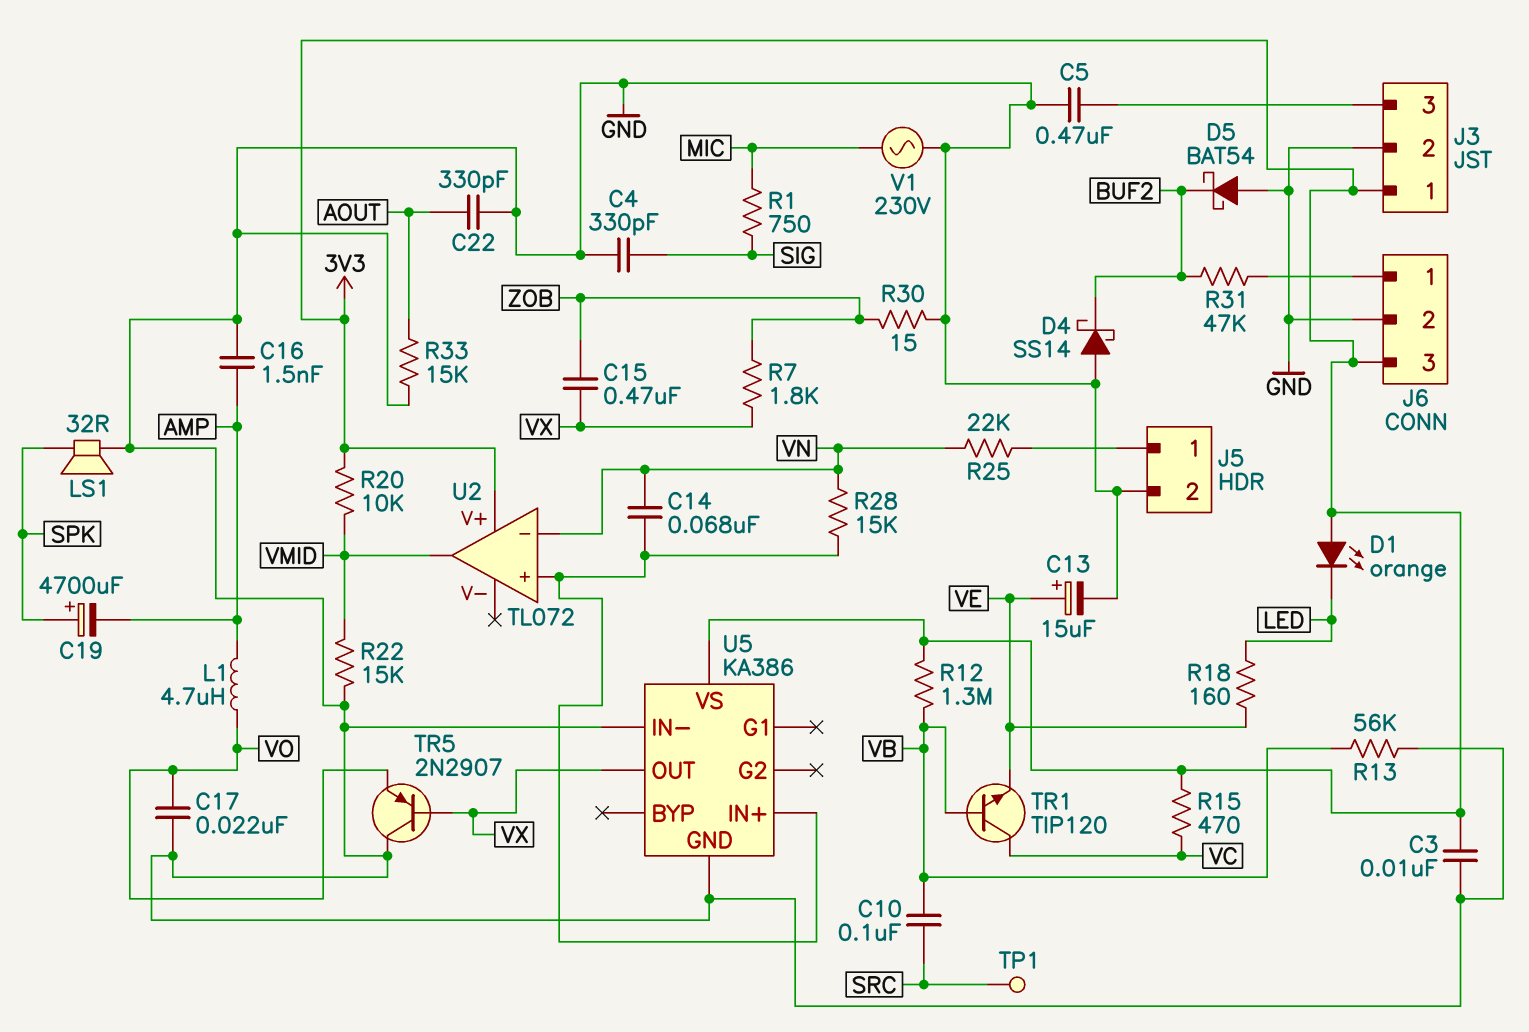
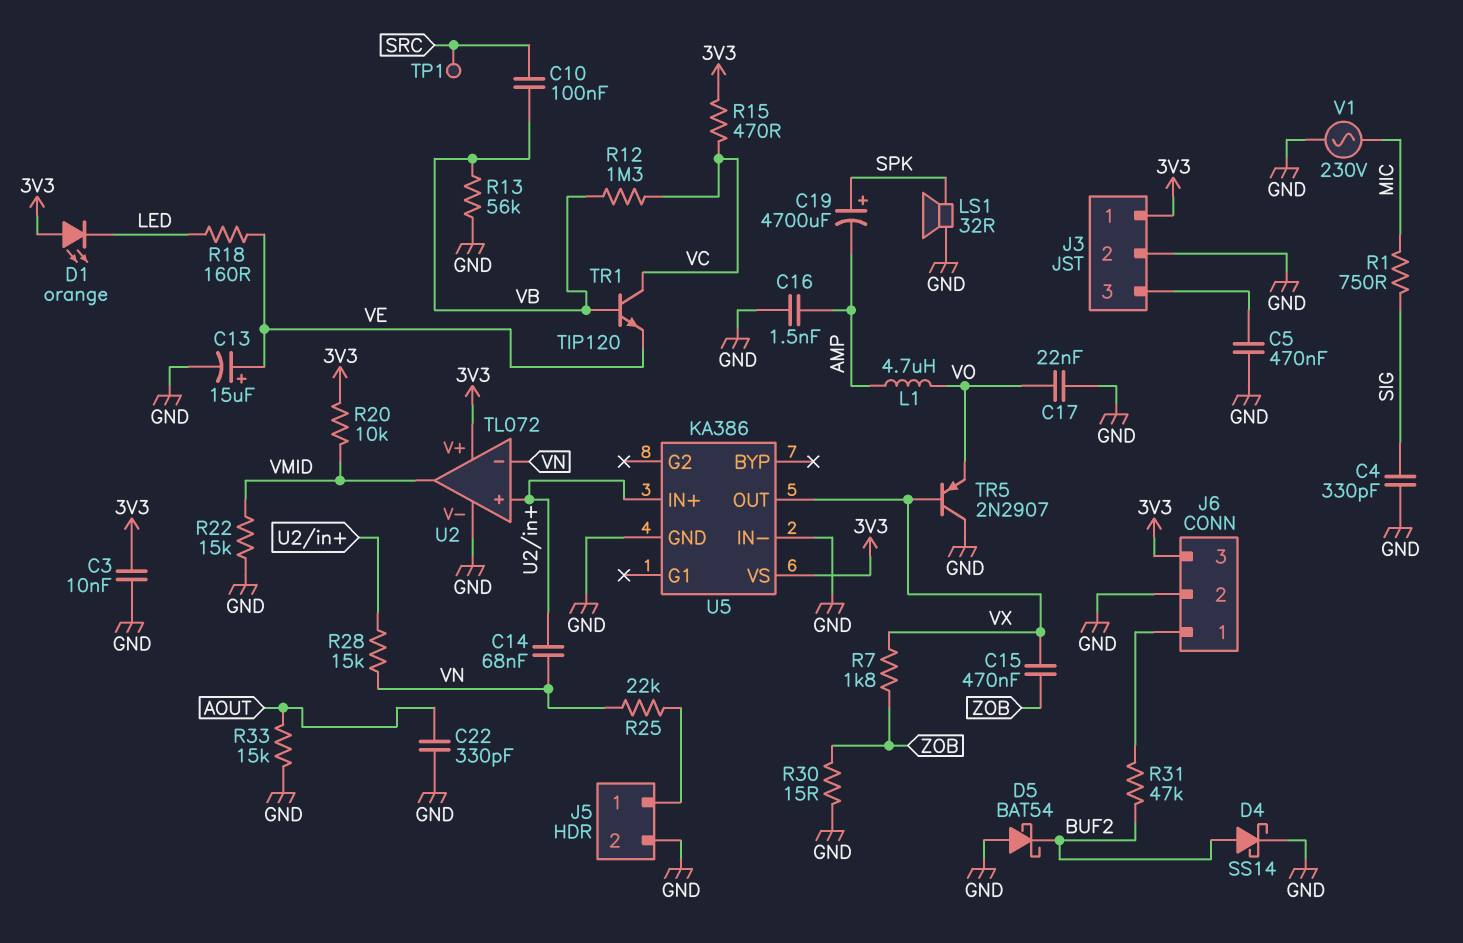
D4: schottky SS14 (A GND, K BUF2) -> schottky SS14 (A BUF2, K GND)
R12: 1.3M (3V3, VB) -> 1.3M (VB, VC)
U2 pin V-: none -> GND

